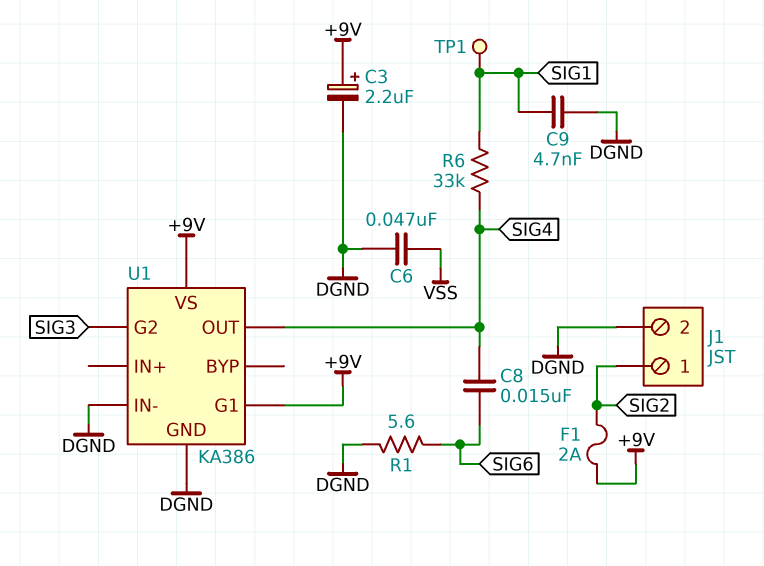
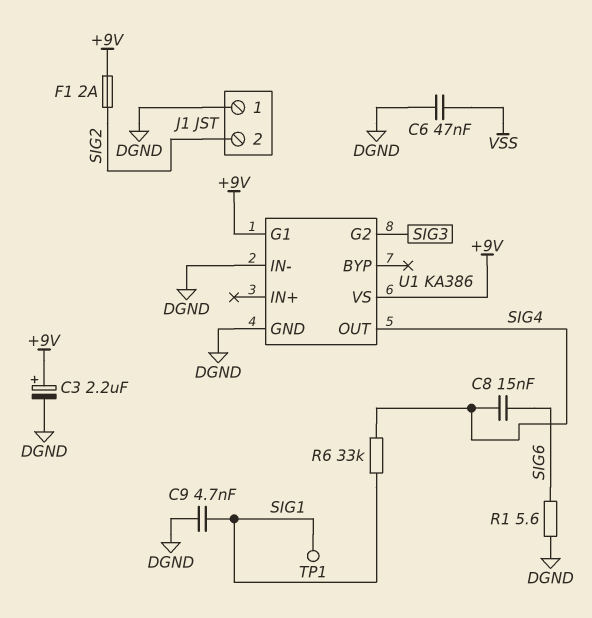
J1 pin 1: SIG2 -> DGND
J1 pin 2: DGND -> SIG2

